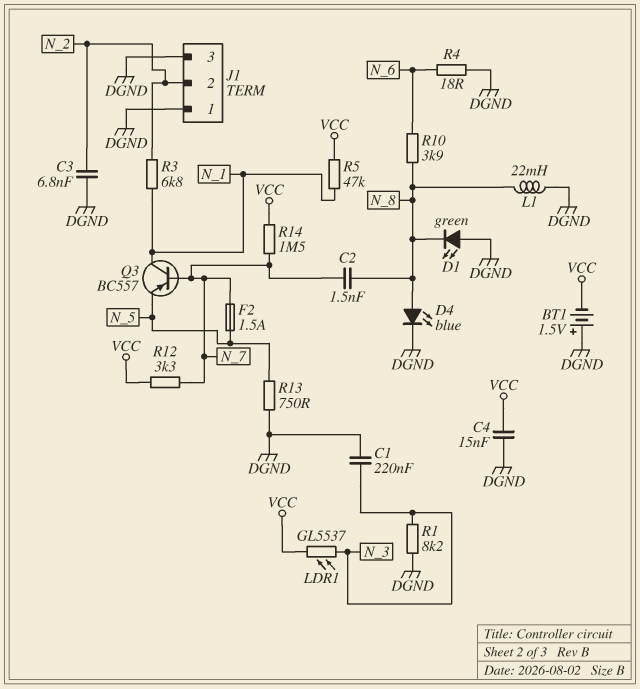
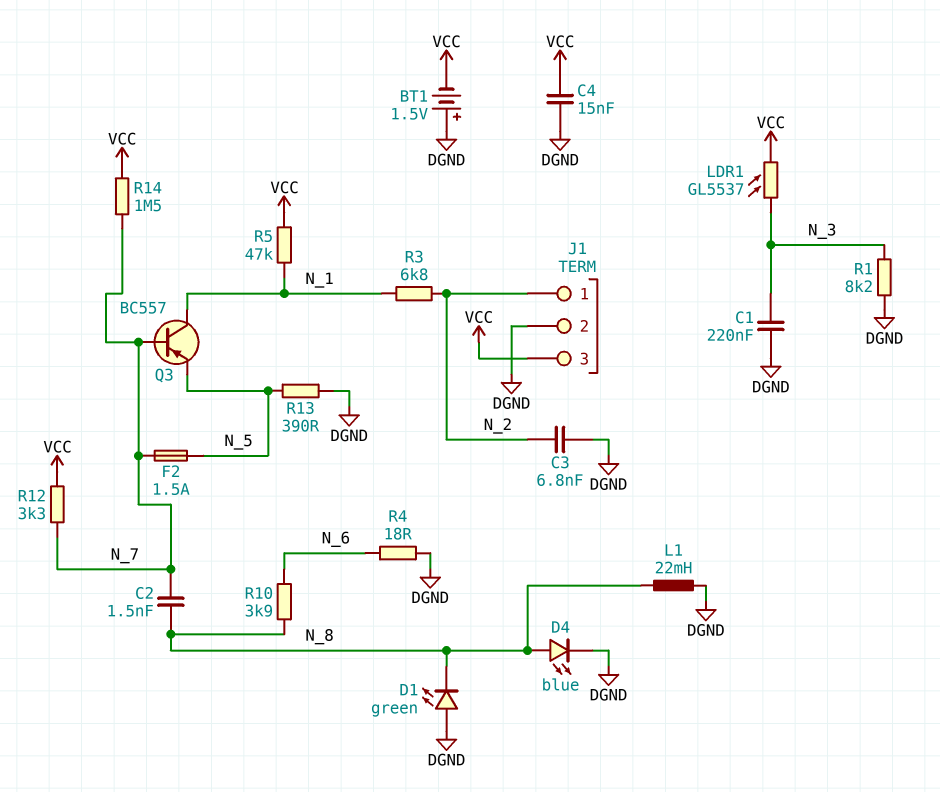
J1 pin 1: DGND -> N_2
J1 pin 2: N_2 -> DGND
J1 pin 3: DGND -> VCC
R13: 750 (DGND, N_5) -> 390 (DGND, N_5)

